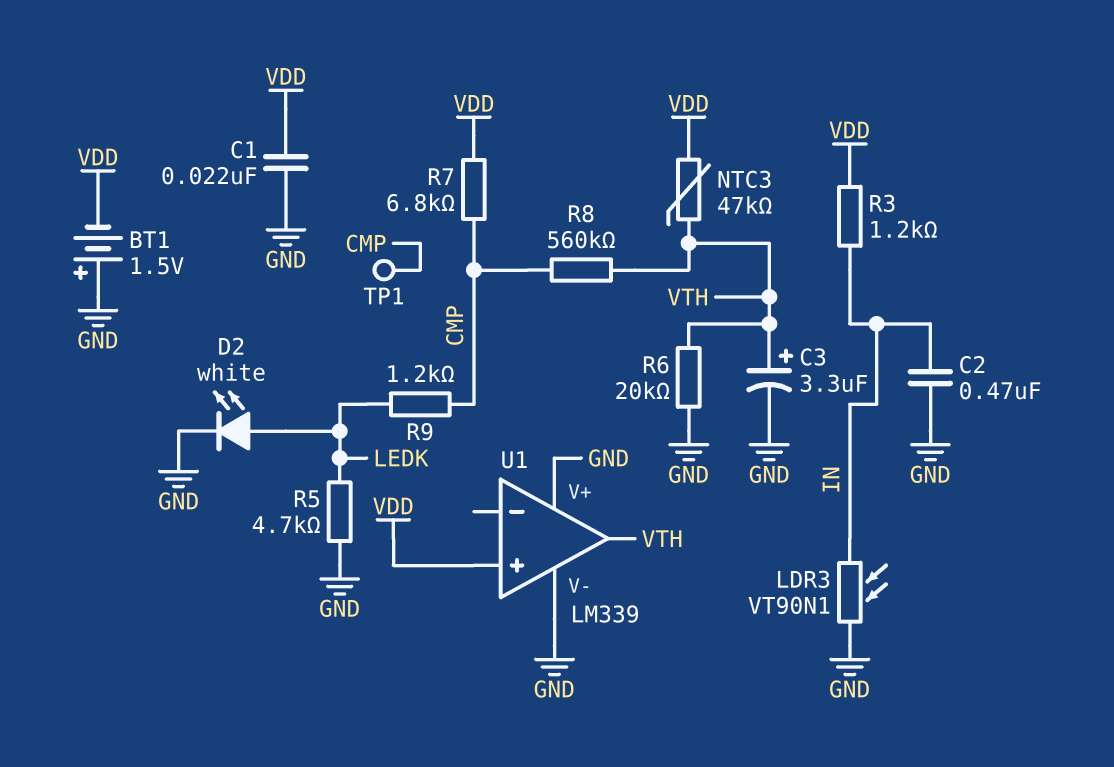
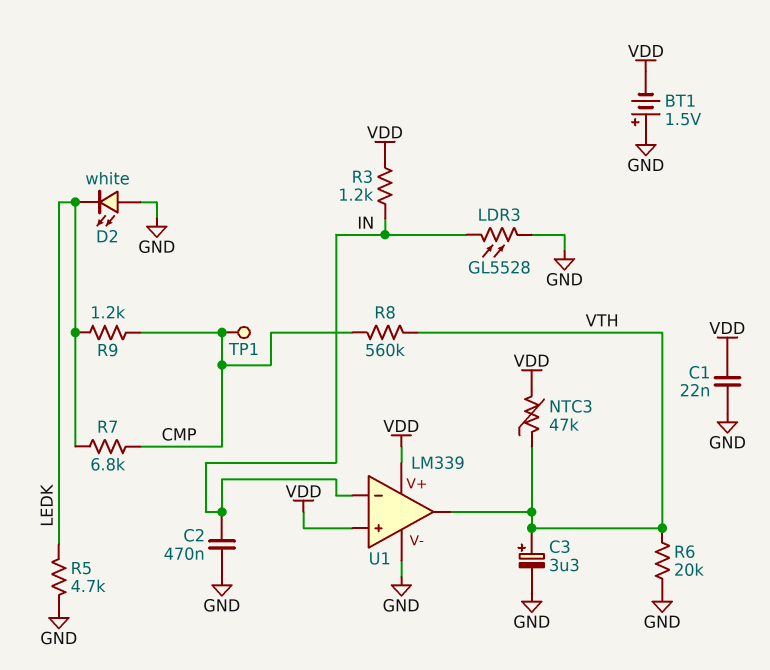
D2: LED white (A LEDK, K GND) -> LED white (A GND, K LEDK)
LDR3: VT90N1 (GND, IN) -> GL5528 (GND, IN)
R7: 6.8k (CMP, VDD) -> 6.8k (CMP, LEDK)
U1 pin V+: GND -> VDD
U1 pin in-: none -> IN

